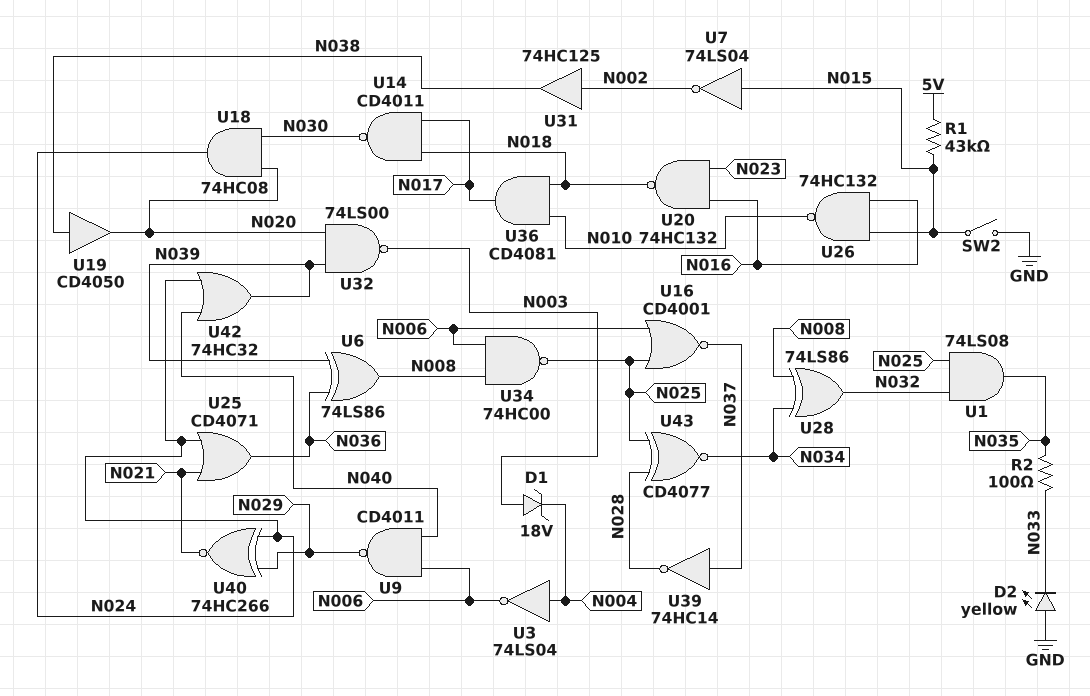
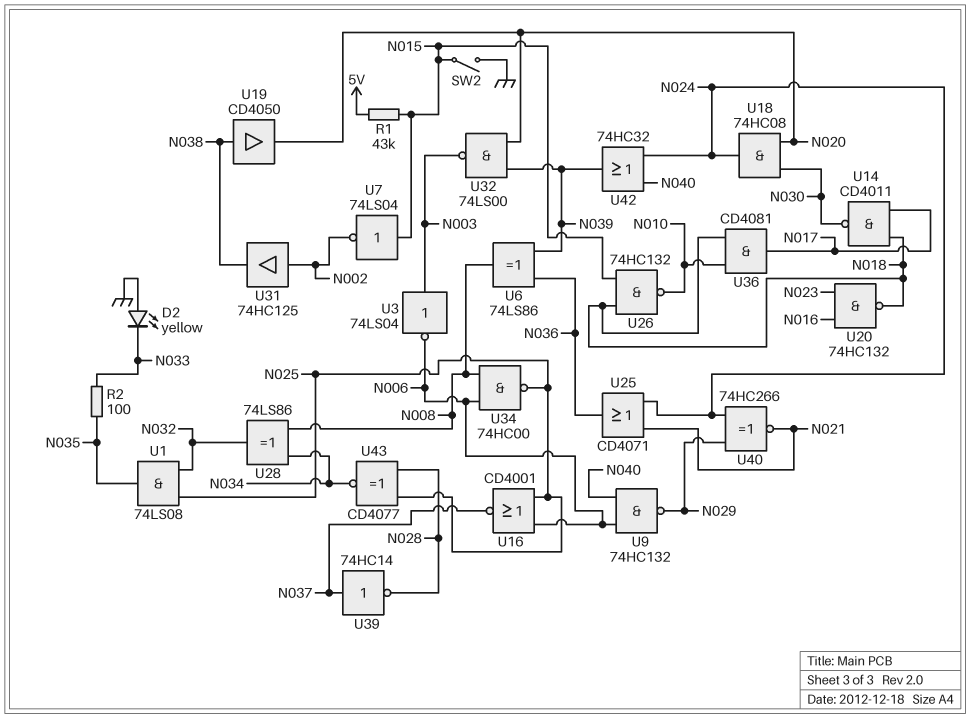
D1: zener 18V (A N003, K N004) -> none
U3: NOT 74LS04 (in N004, out N006) -> NOT 74LS04 (in N003, out N006)
U9: NAND CD4011 (in N006, in N040, out N029) -> NAND 74HC132 (in N006, in N040, out N029)
U26: NAND 74HC132 (in N015, in N016, out N010) -> NAND 74HC132 (in N015, in N018, out N010)

